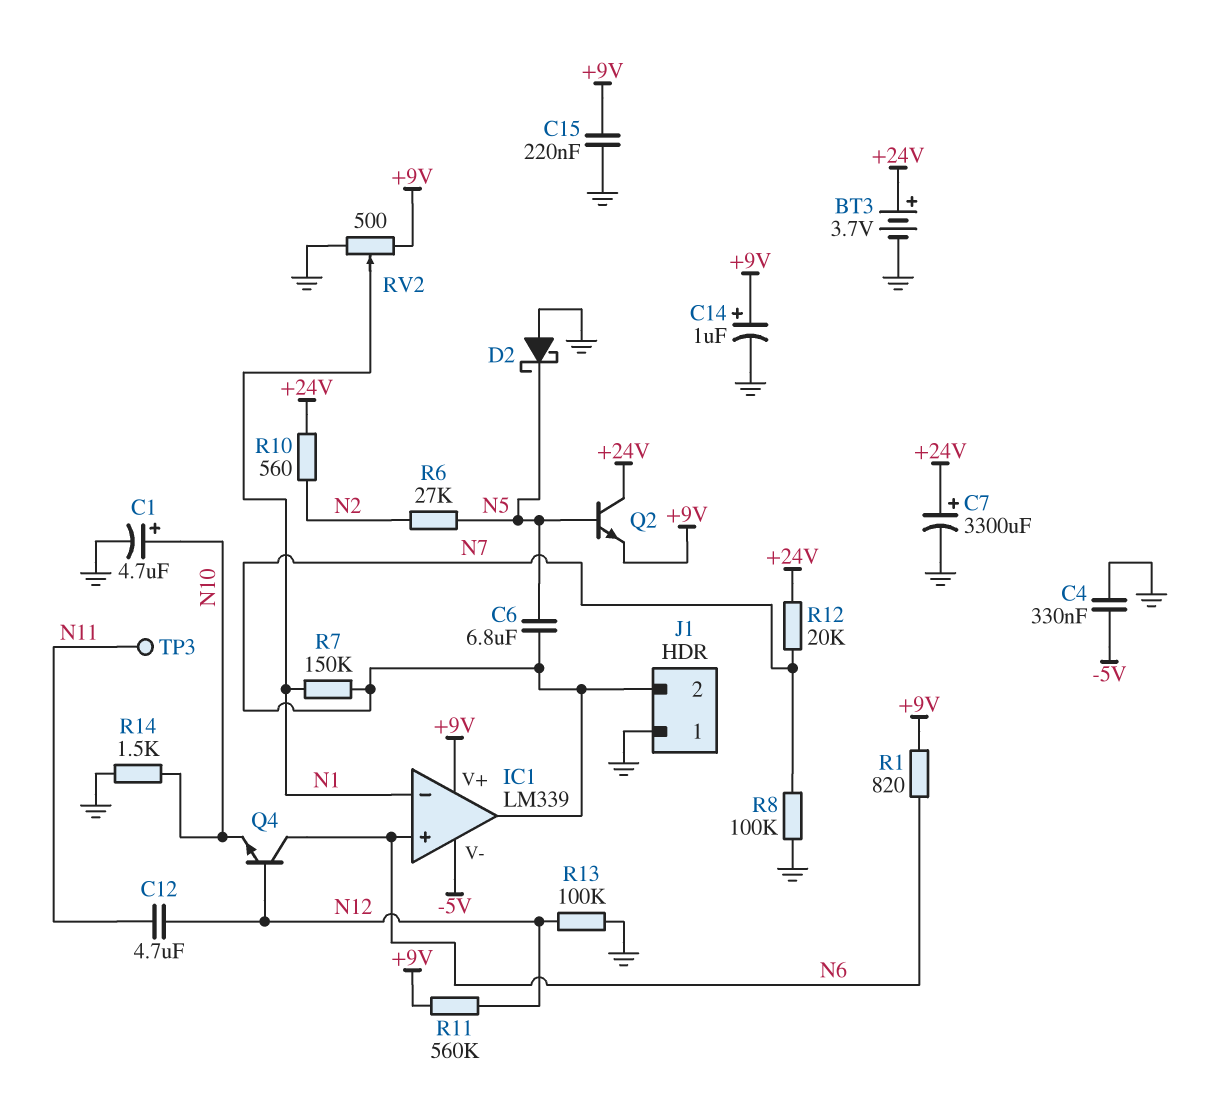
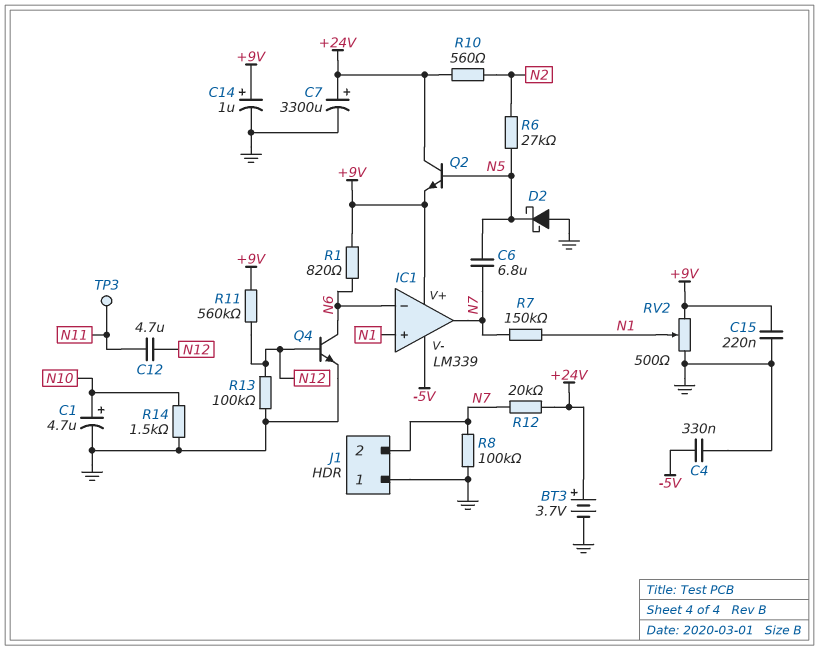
IC1 pin in+: N6 -> N1
IC1 pin in-: N1 -> N6
Q4: NPN (B N12, C N6, E N10) -> NPN (B N12, C N6, E GND)

